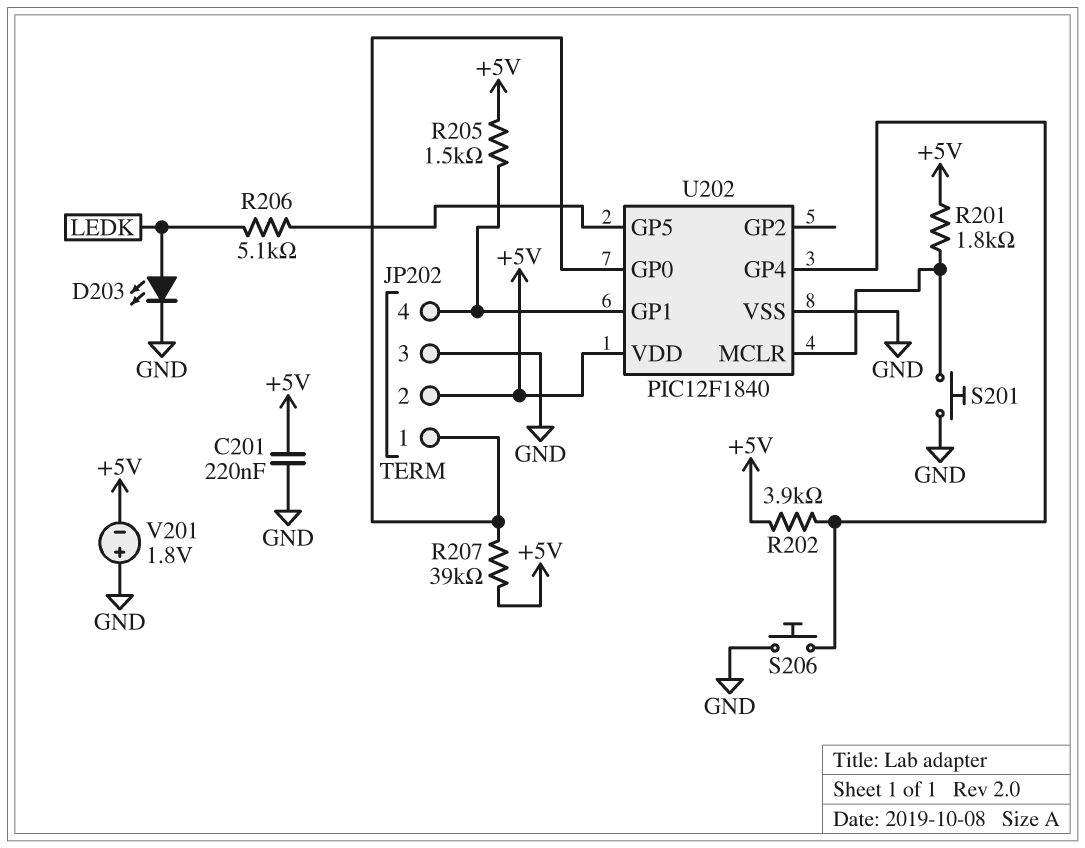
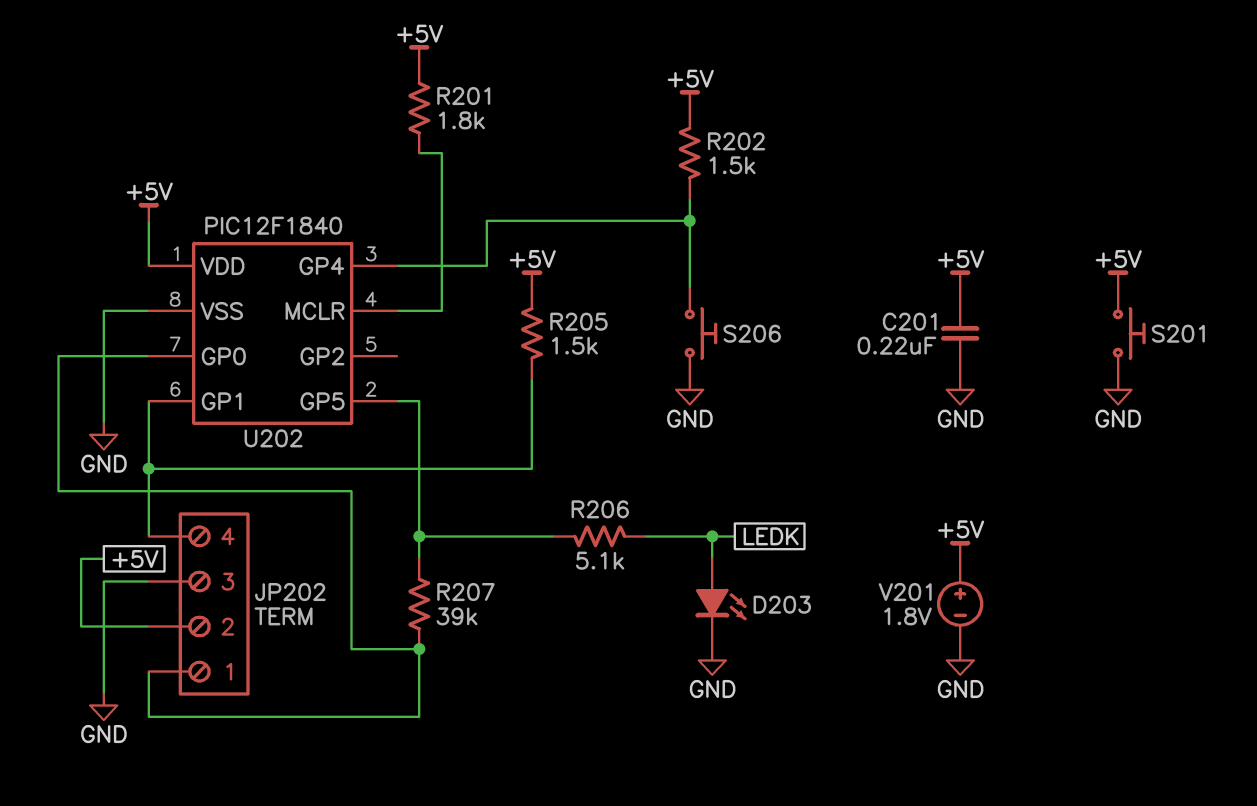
R202: 3.9k (+5V, U202/GP4) -> 1.5k (+5V, U202/GP4)
R207: 39k (+5V, JP202/1) -> 39k (JP202/1, U202/GP5)
S201: button (GND, U202/MCLR) -> button (+5V, GND)
V201: 1.8V (plus GND, minus +5V) -> 1.8V (plus +5V, minus GND)

